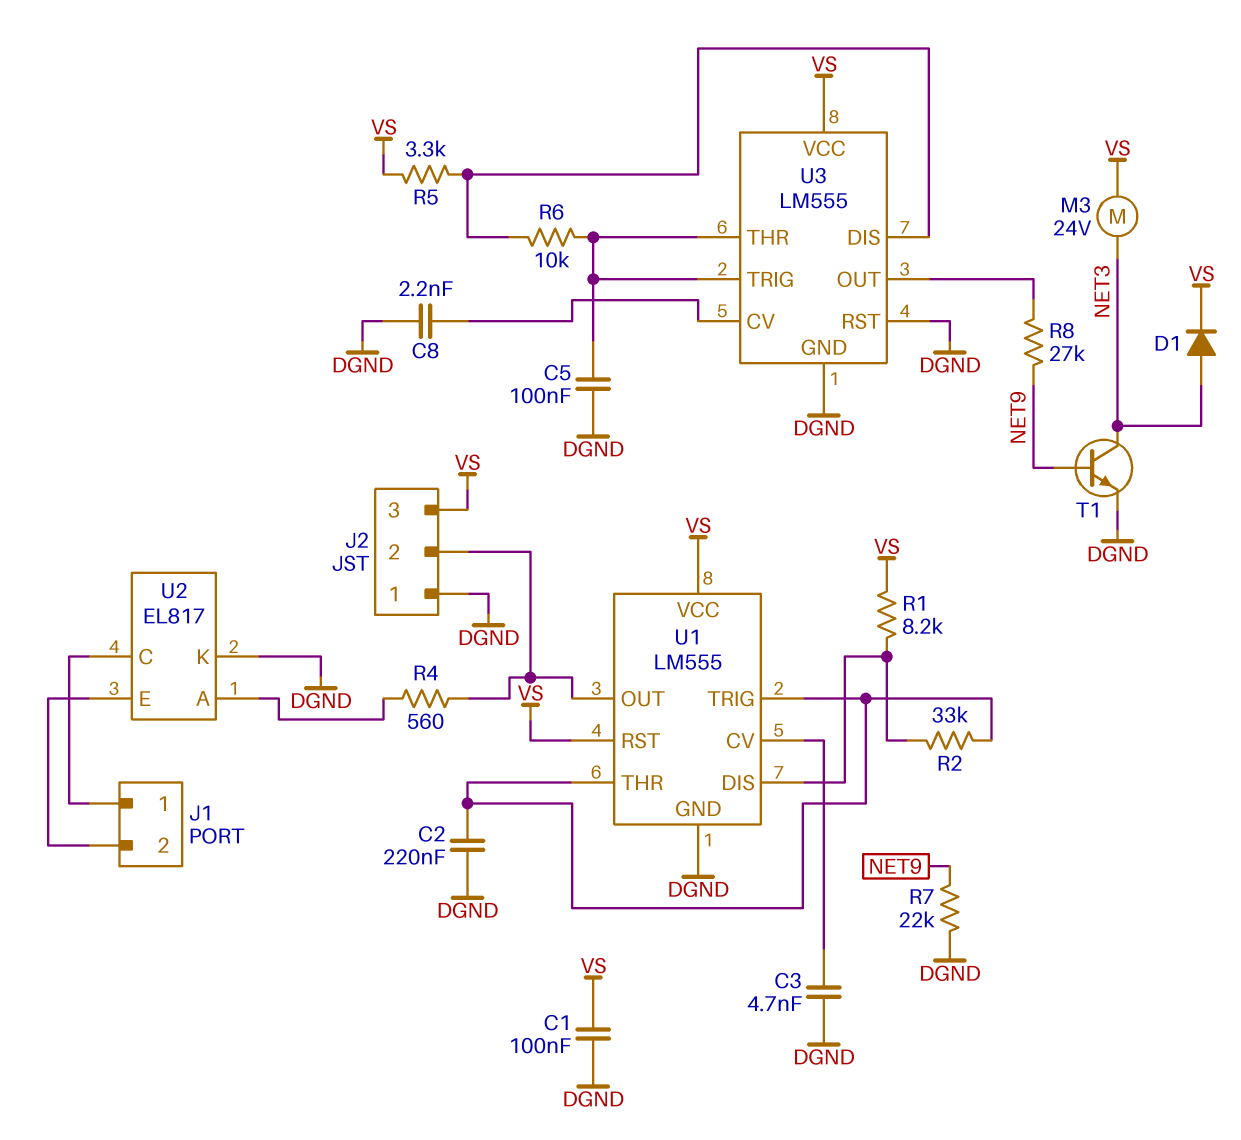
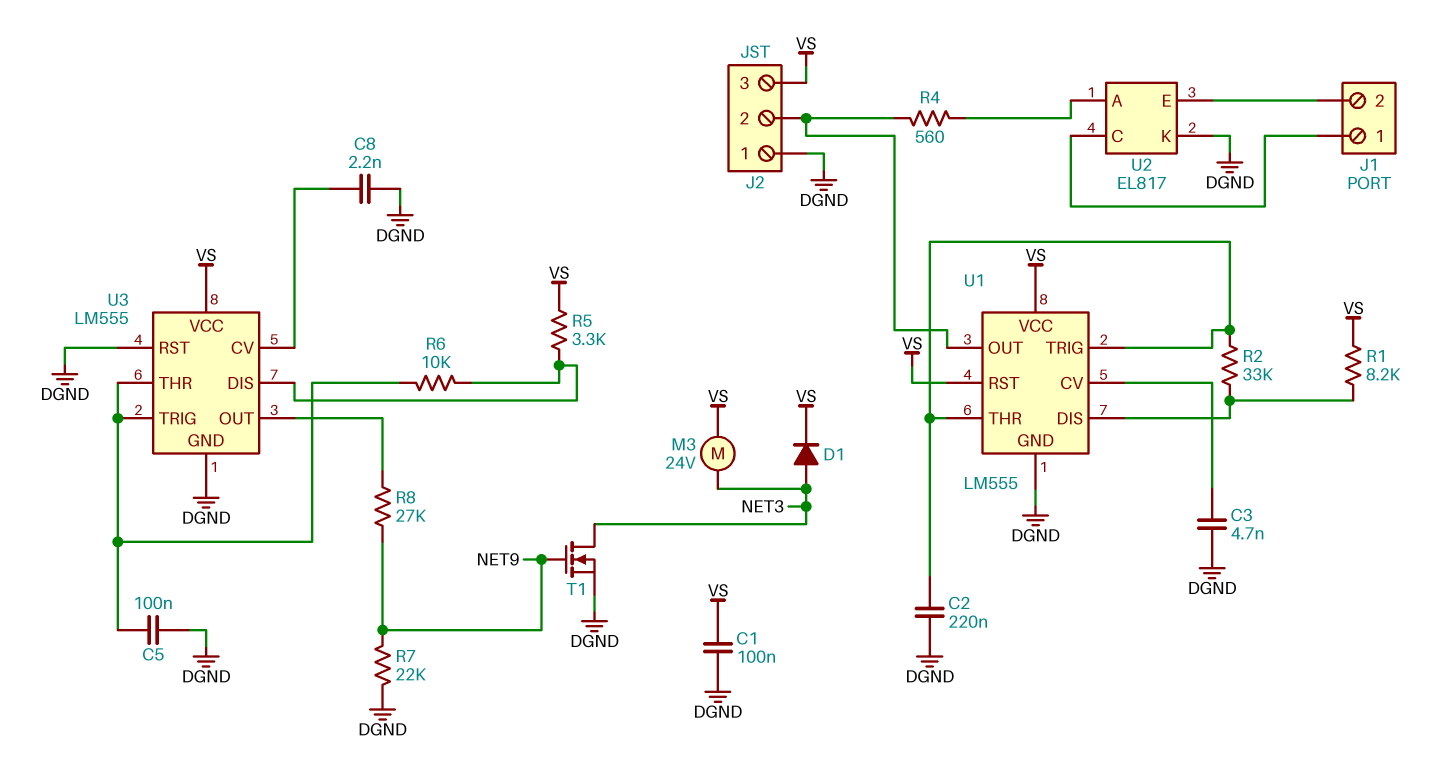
T1: NPN (B NET9, C NET3, E DGND) -> NMOS (G NET9, D NET3, S DGND)

